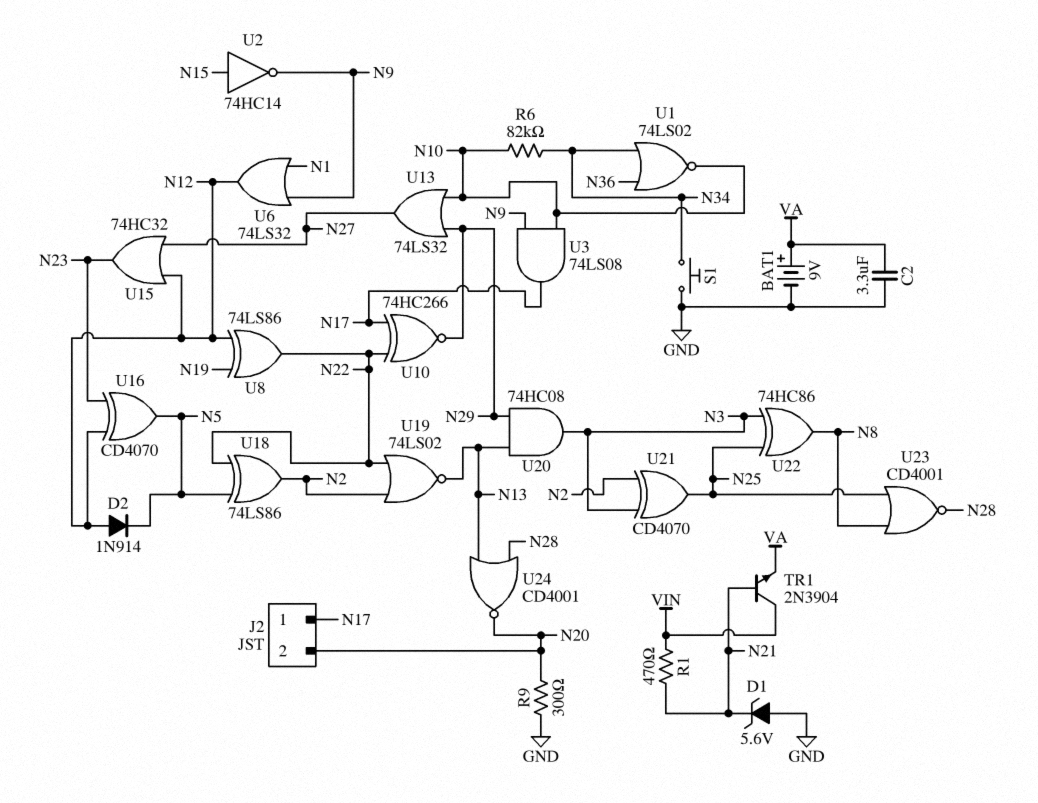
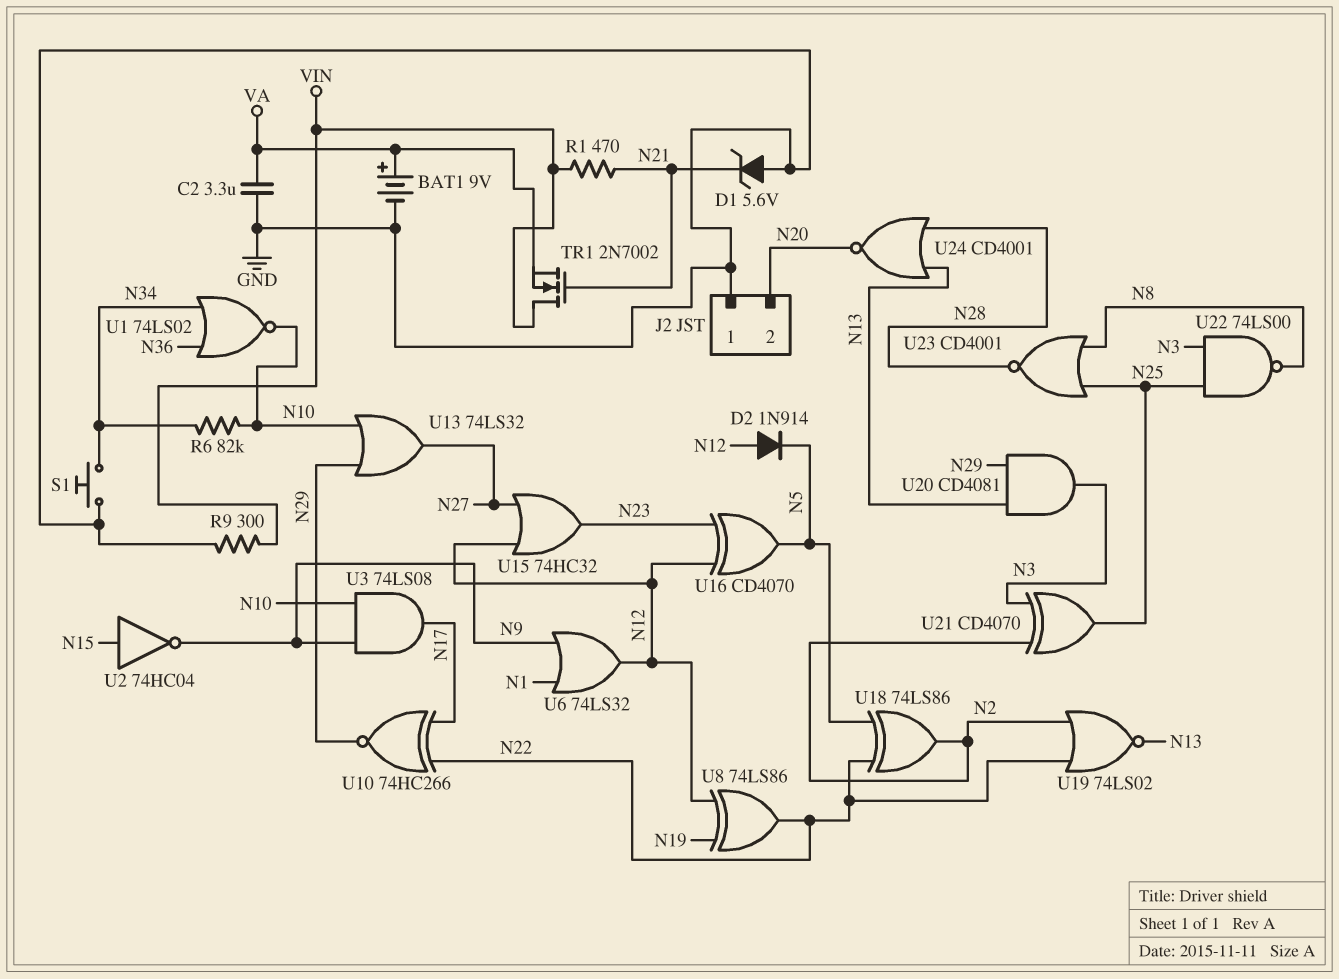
J2 pin 1: N17 -> GND
R9: 300 (GND, N20) -> 300 (GND, VIN)
TR1: NPN 2N3904 (B N21, C VIN, E VA) -> NMOS 2N7002 (G N21, D VIN, S VA)
U2: NOT 74HC14 (in N15, out N9) -> NOT 74HC04 (in N15, out N9)
U20: AND 74HC08 (in N13, in N29, out N3) -> AND CD4081 (in N13, in N29, out N3)
U22: XOR 74HC86 (in N3, in N25, out N8) -> NAND 74LS00 (in N3, in N25, out N8)

